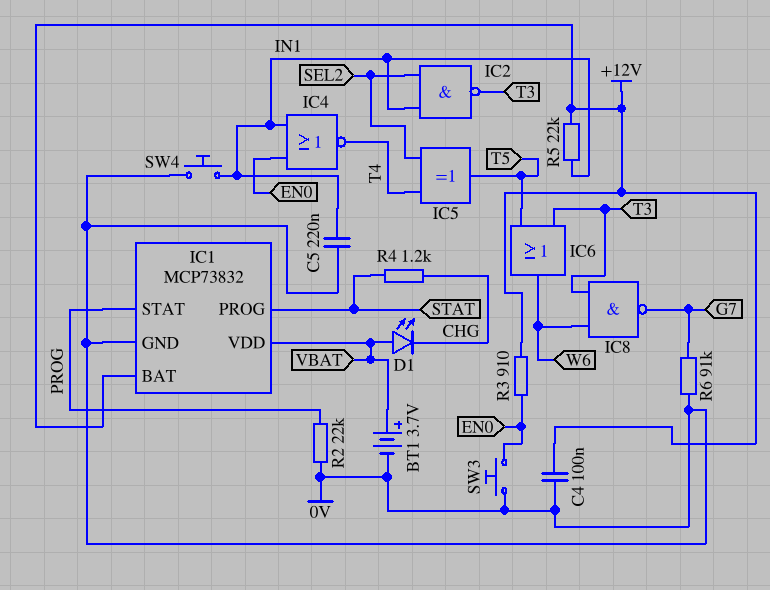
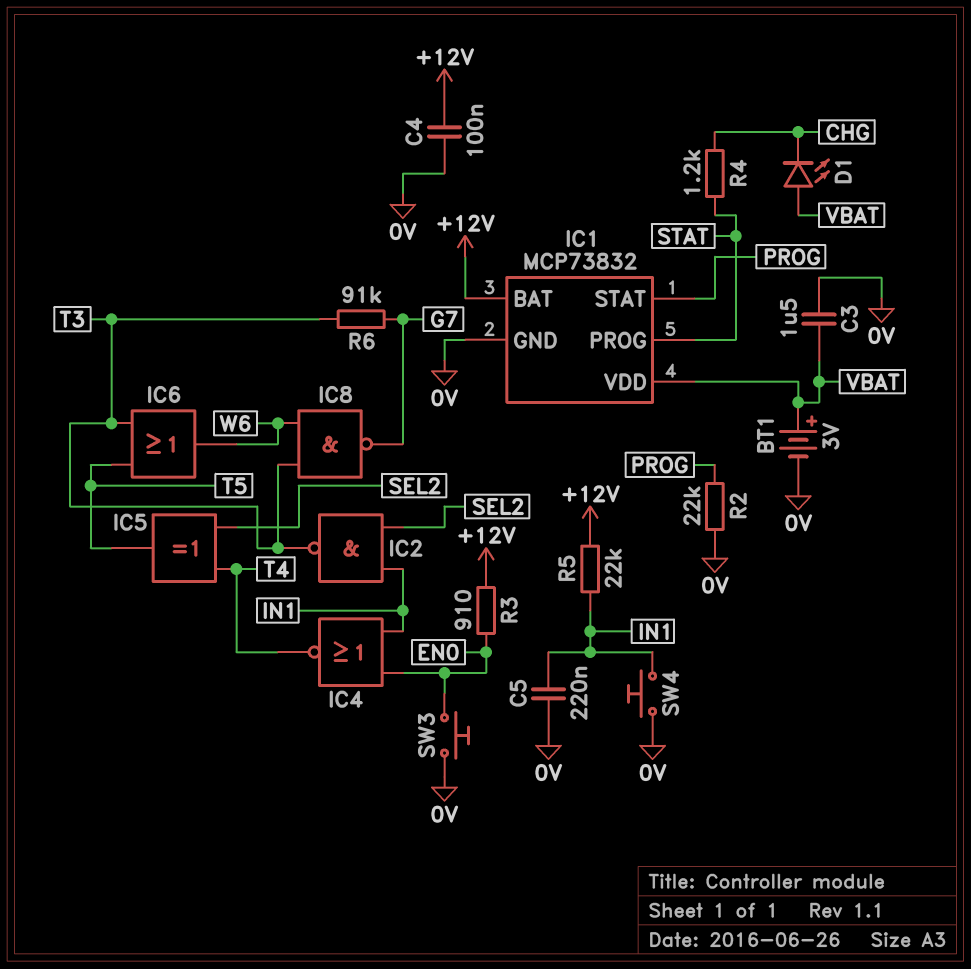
BT1: 3.7V (plus VBAT, minus 0V) -> 3V (plus VBAT, minus 0V)
C3: none -> 1.5uF (0V, VBAT)
R6: 91k (0V, G7) -> 91k (G7, T3)

